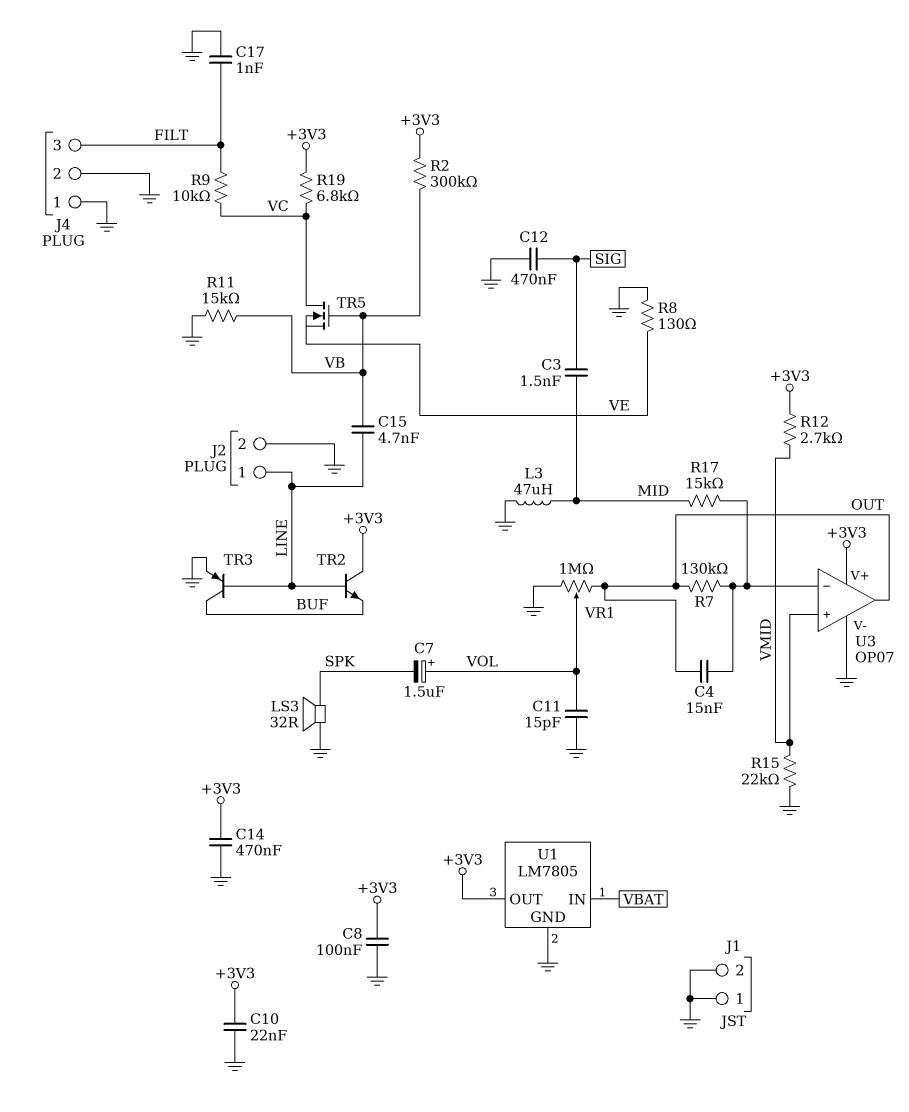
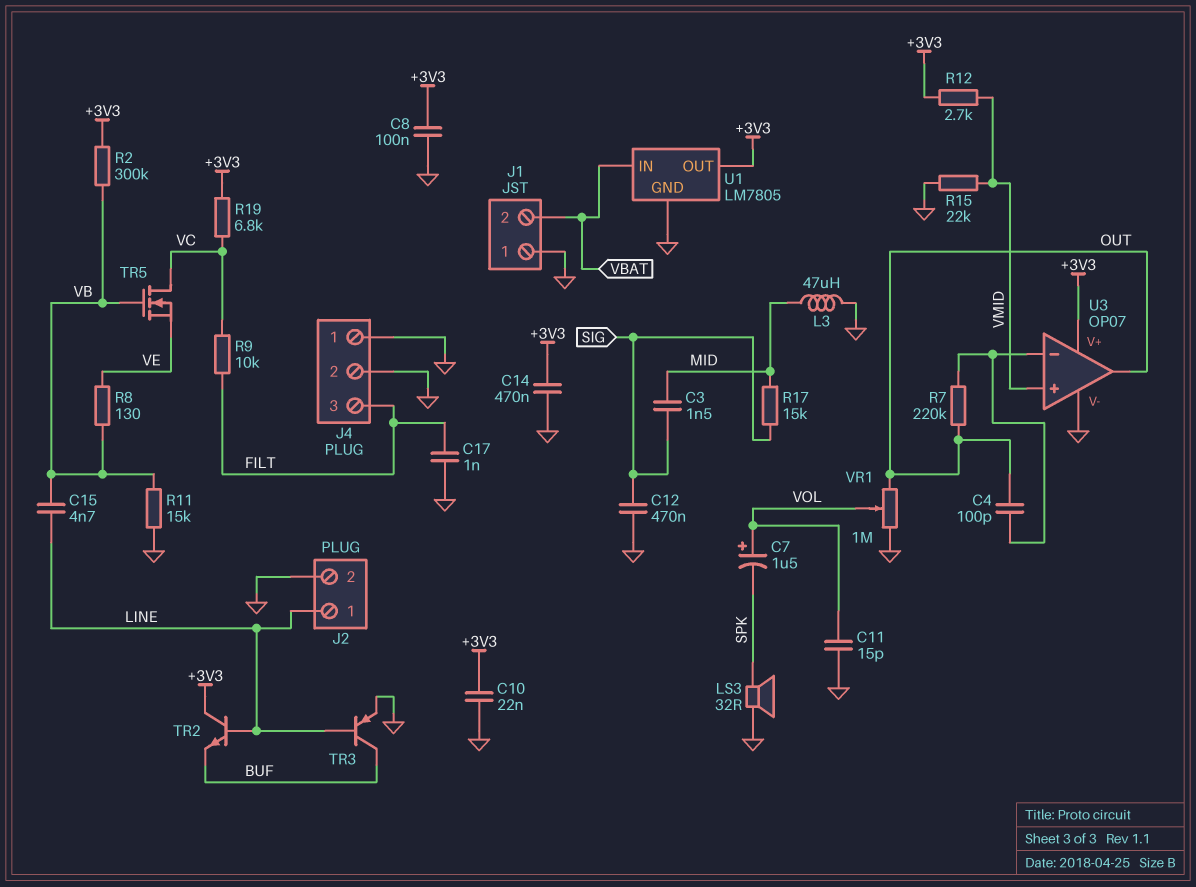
C4: 15nF (OUT, U3/in-) -> 100pF (OUT, U3/in-)
J1 pin 2: GND -> VBAT
R7: 130k (OUT, U3/in-) -> 220k (OUT, U3/in-)
R8: 130 (GND, VE) -> 130 (VB, VE)
R17: 15k (MID, U3/in-) -> 15k (MID, SIG)

